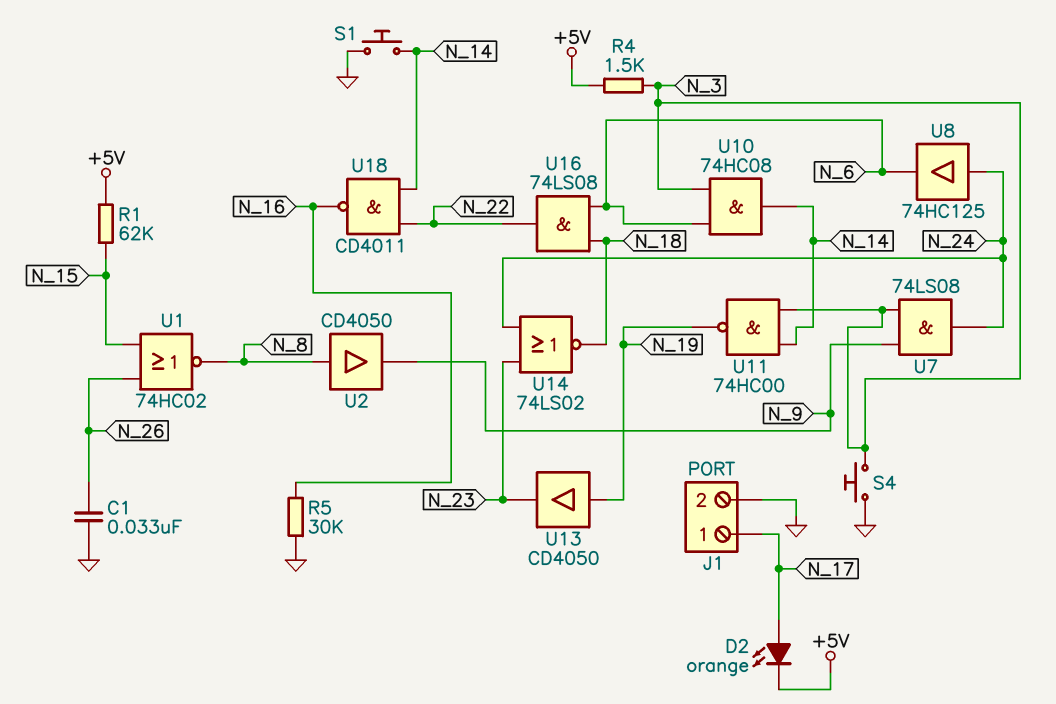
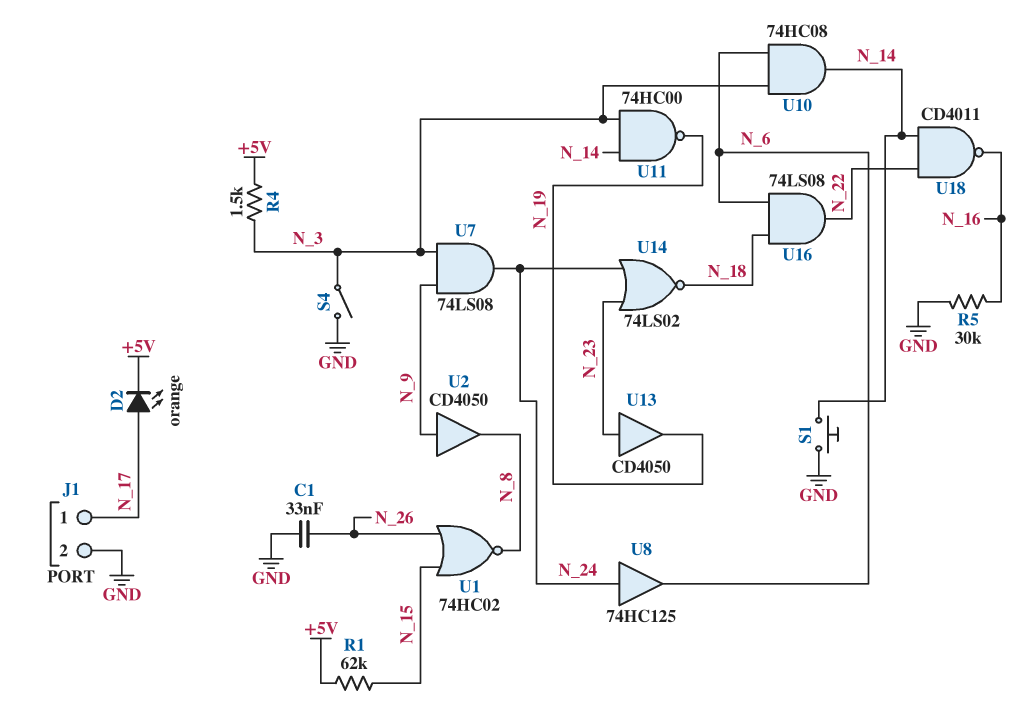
S4: button (GND, N_3) -> switch (GND, N_3)
U2: buffer CD4050 (in N_8, out N_9) -> buffer CD4050 (in N_9, out N_8)
U13: buffer CD4050 (in N_19, out N_23) -> buffer CD4050 (in N_23, out N_19)

